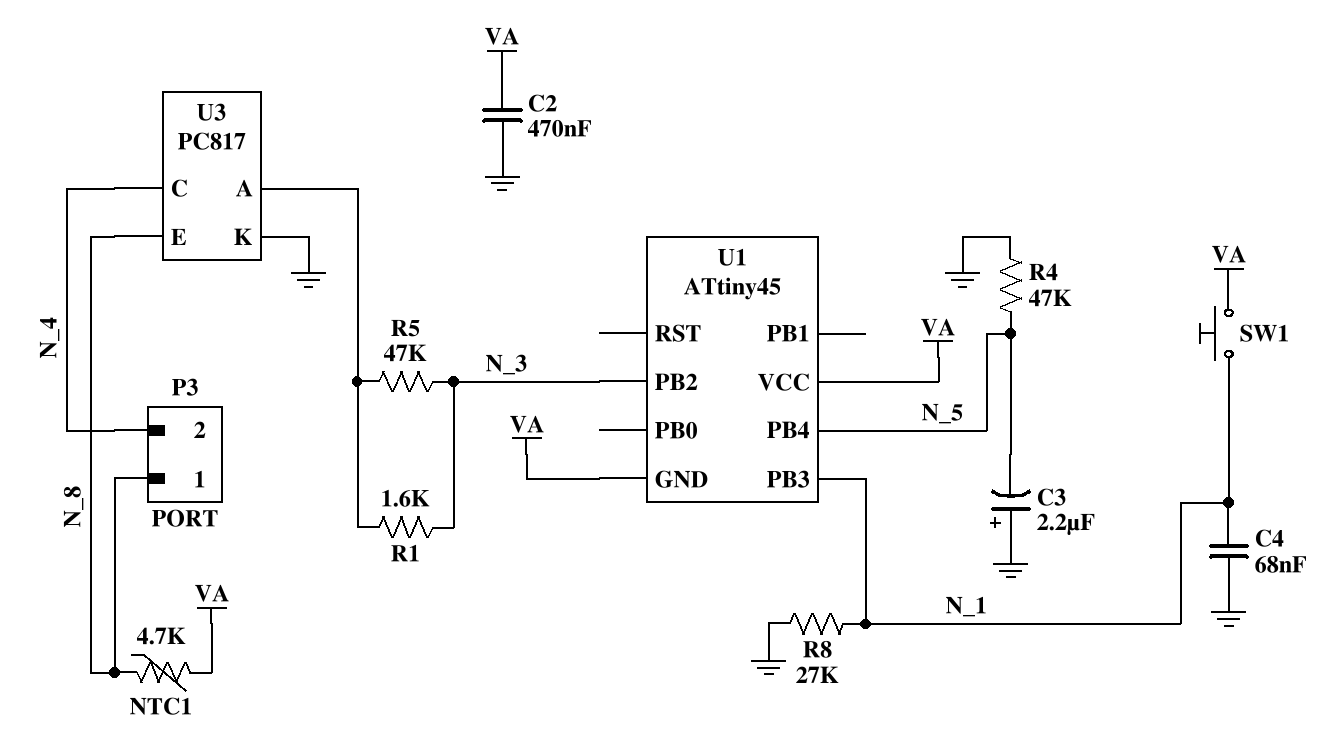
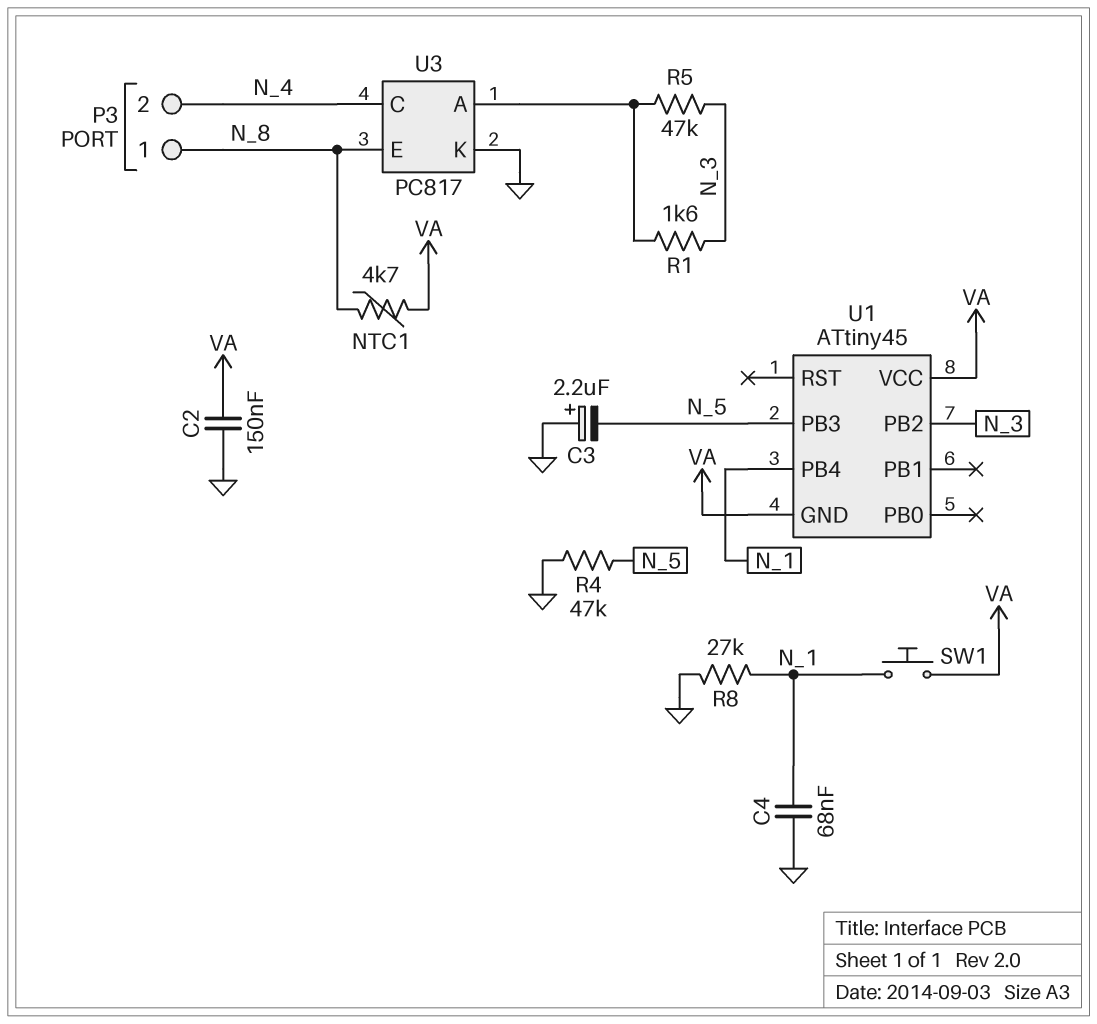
C2: 470nF (GND, VA) -> 150nF (GND, VA)
U1 pin PB3: N_1 -> N_5
U1 pin PB4: N_5 -> N_1

